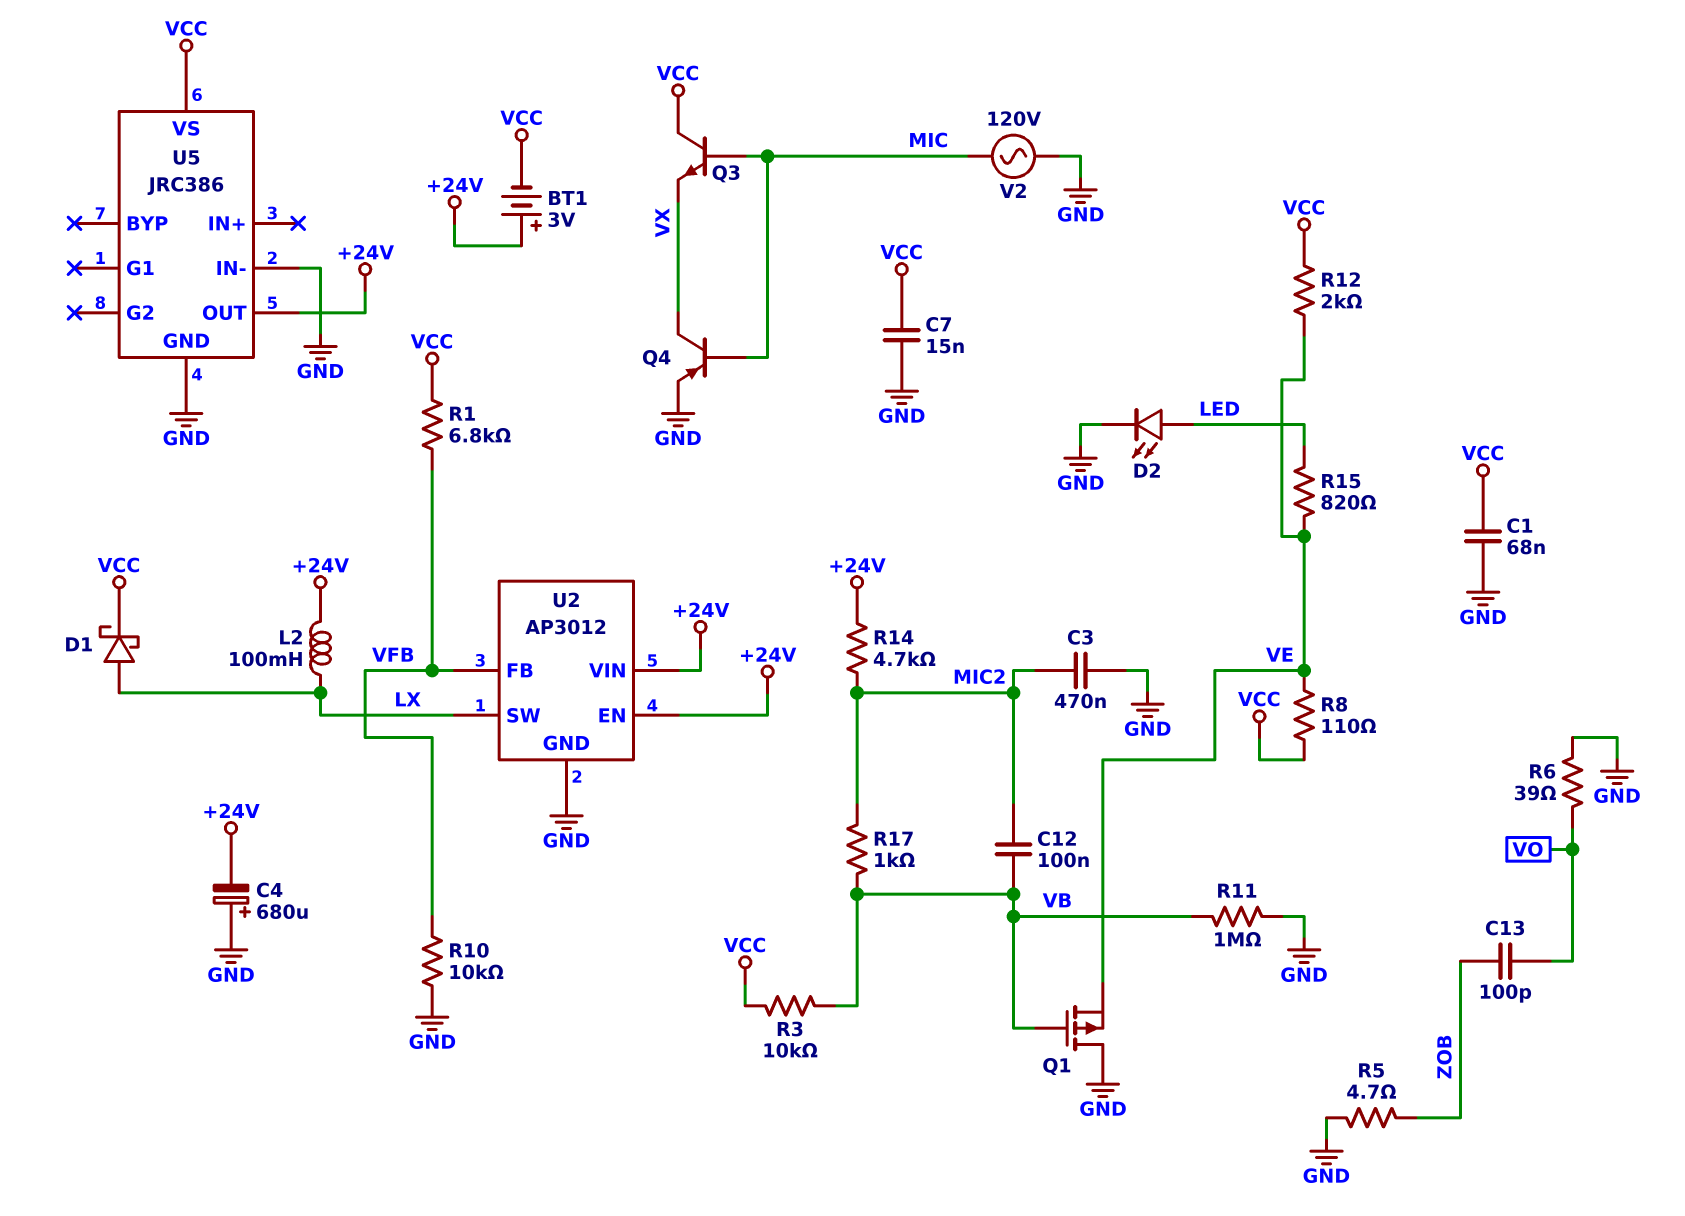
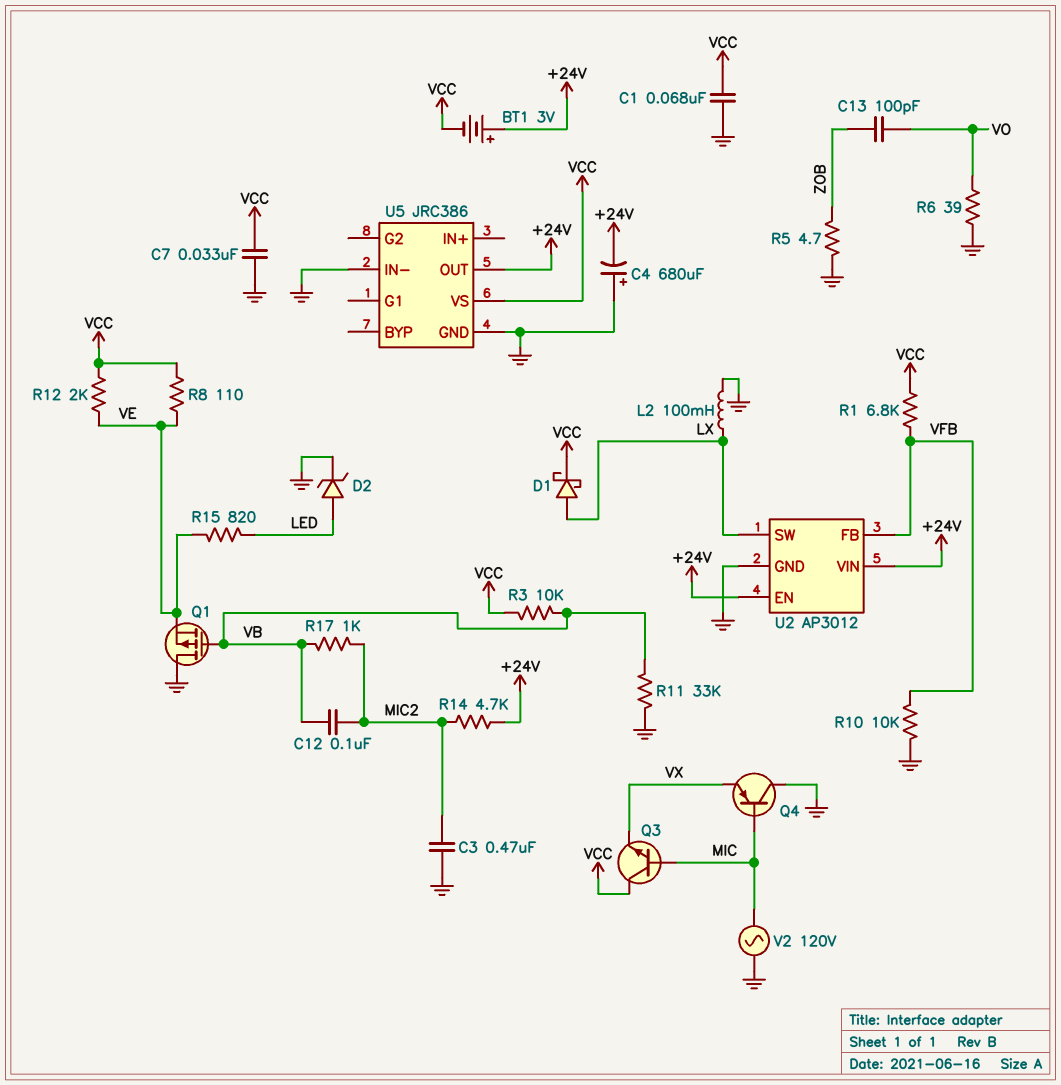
C7: 15nF (GND, VCC) -> 33nF (GND, VCC)
D2: LED (A LED, K GND) -> zener (A LED, K GND)
L2: 100mH (+24V, LX) -> 100mH (GND, LX)
Q4: PNP (B MIC, C VX, E GND) -> PNP (B MIC, C GND, E VX)
R11: 1M (GND, VB) -> 33k (GND, VB)

